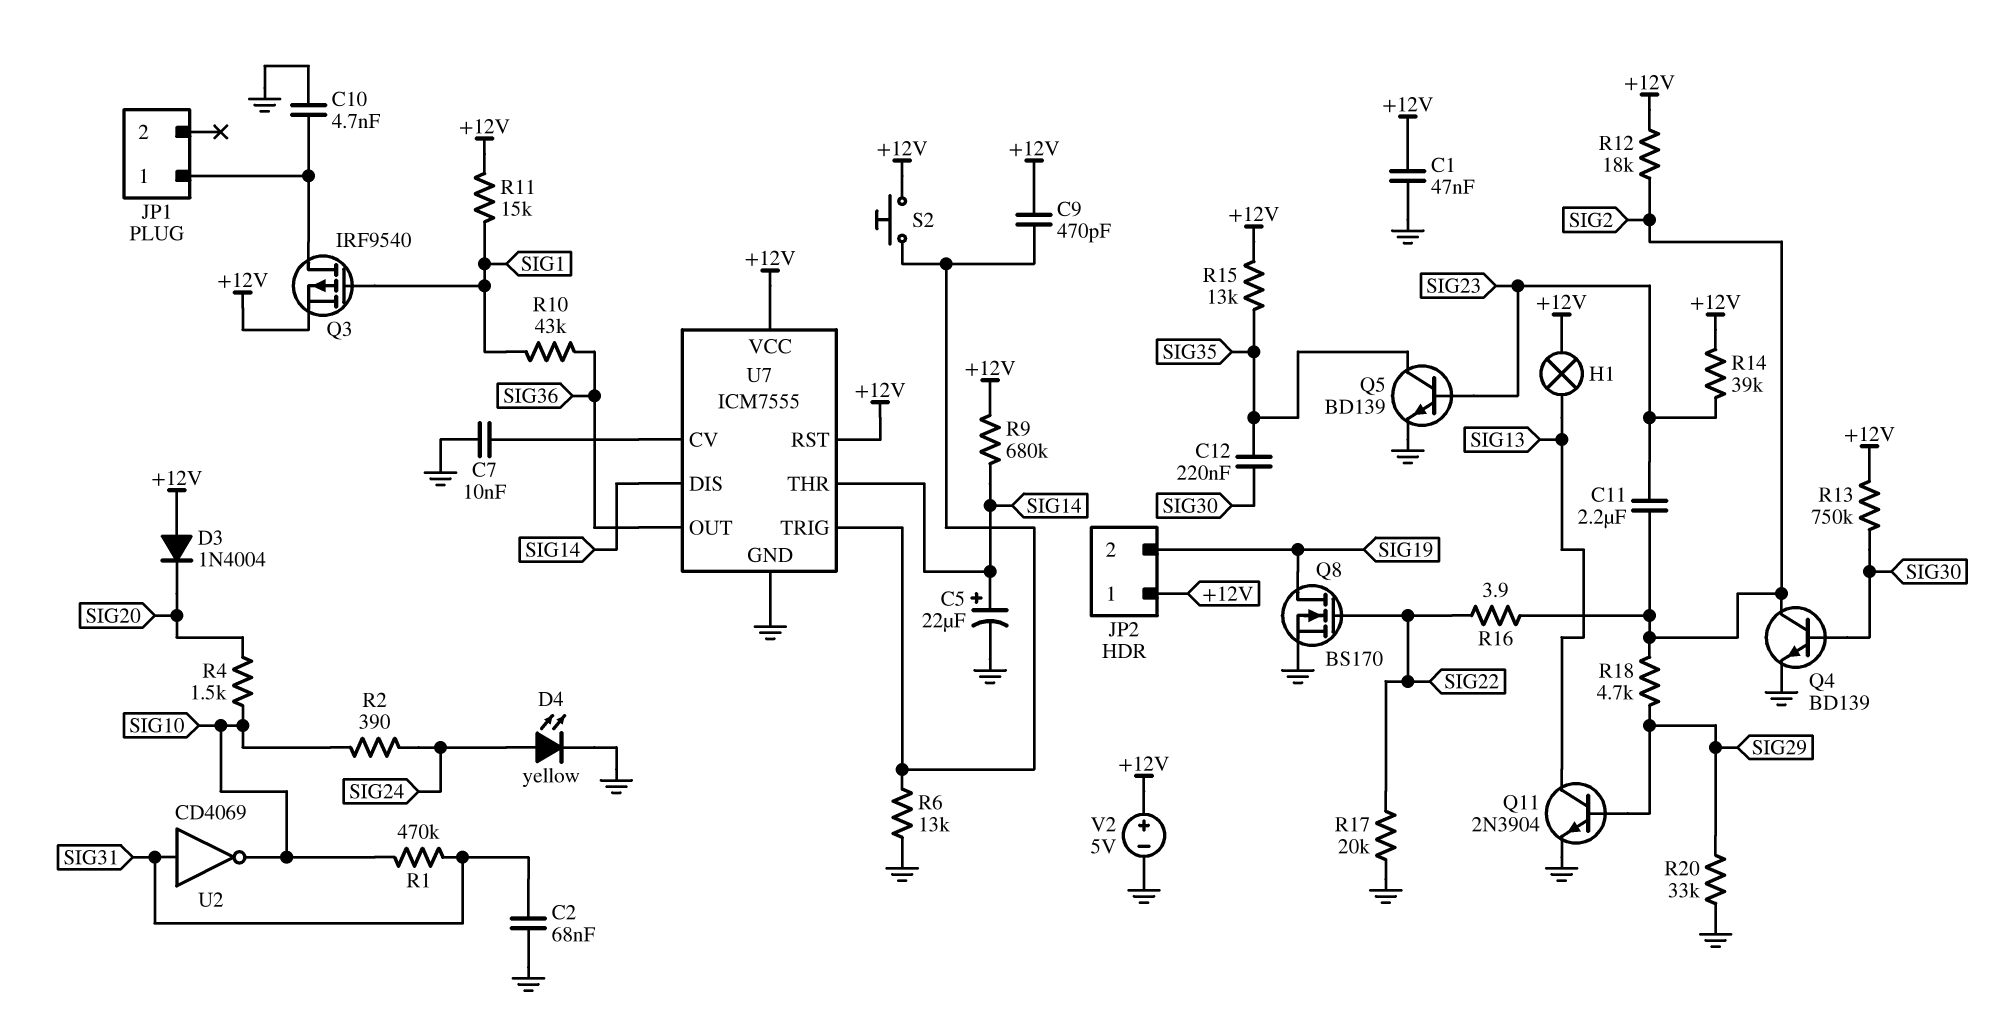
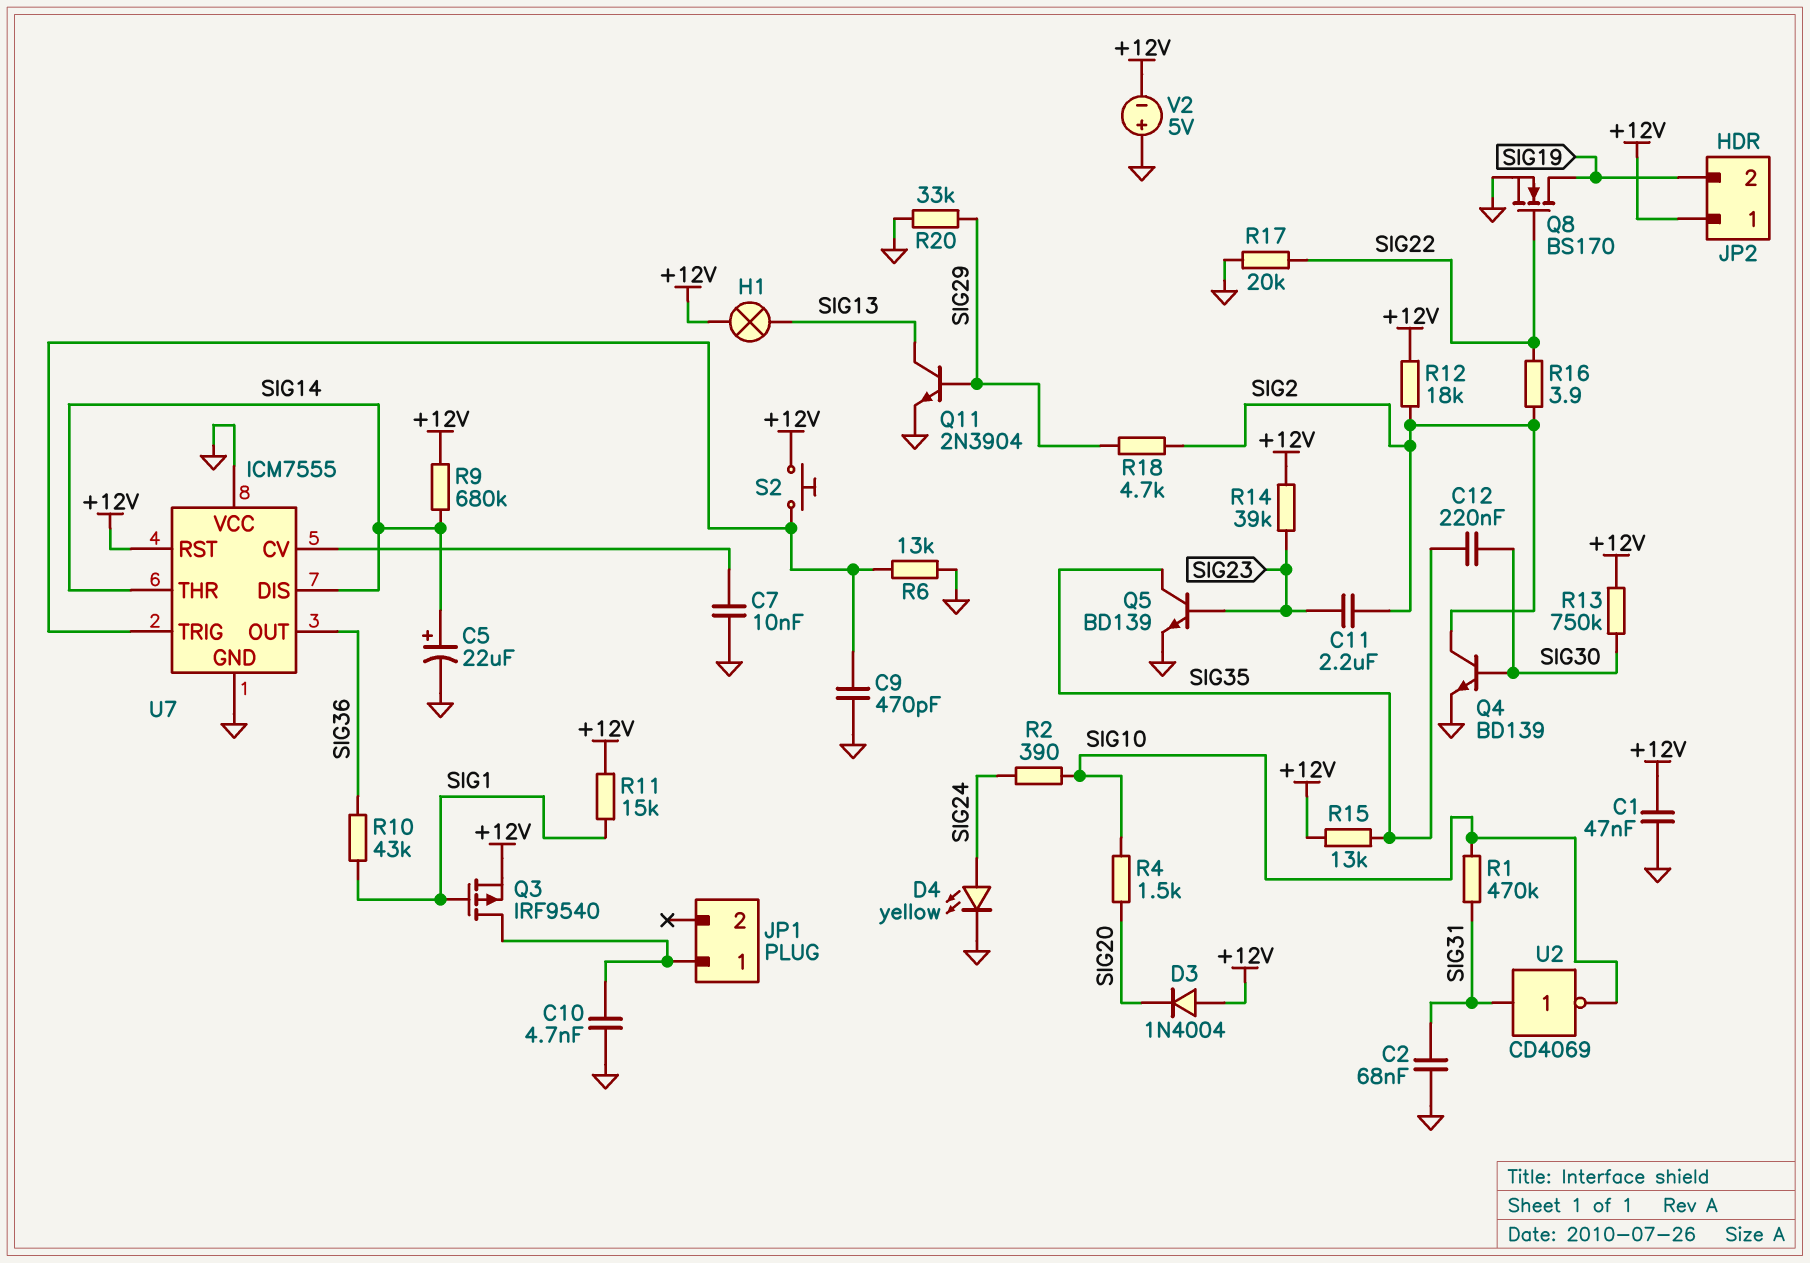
C9: 470pF (+12V, U7/TRIG) -> 470pF (GND, U7/TRIG)
U7 pin VCC: +12V -> GND
V2: 5V (plus +12V, minus GND) -> 5V (plus GND, minus +12V)

